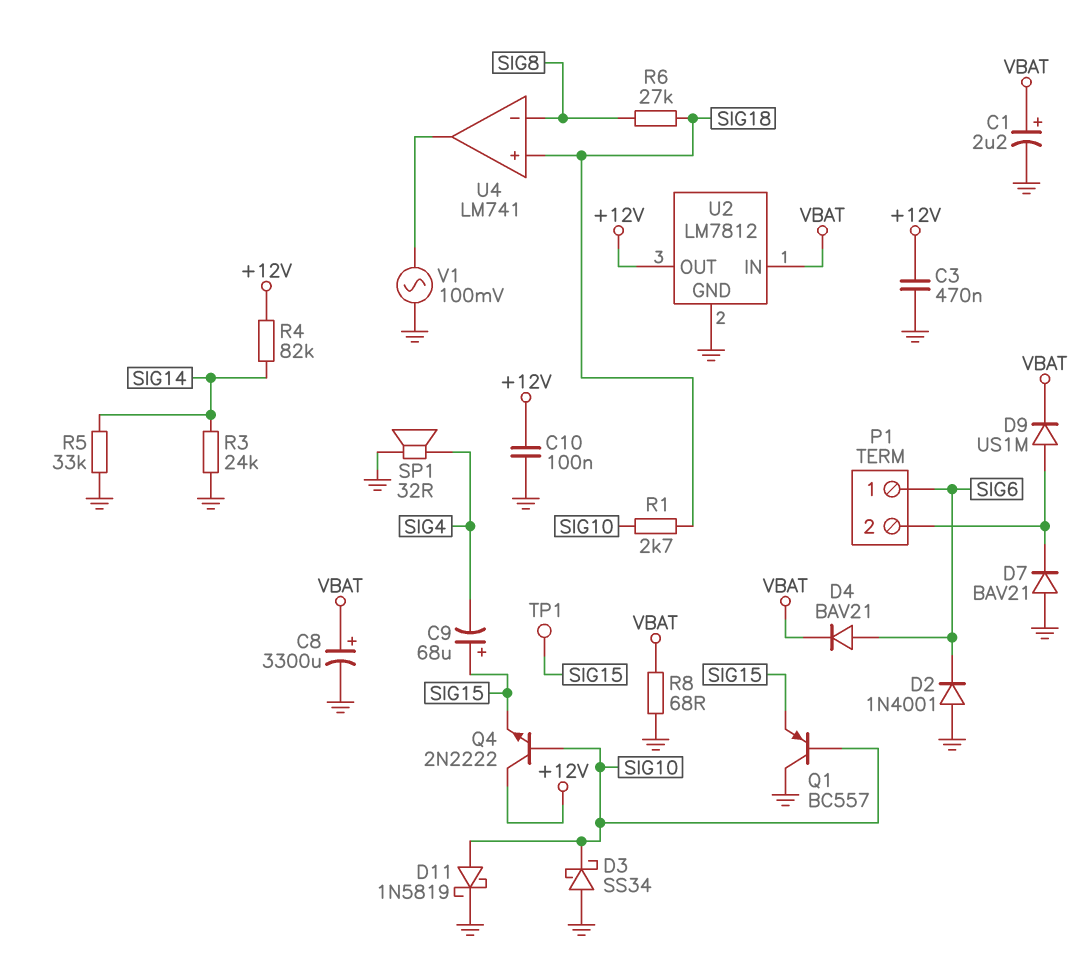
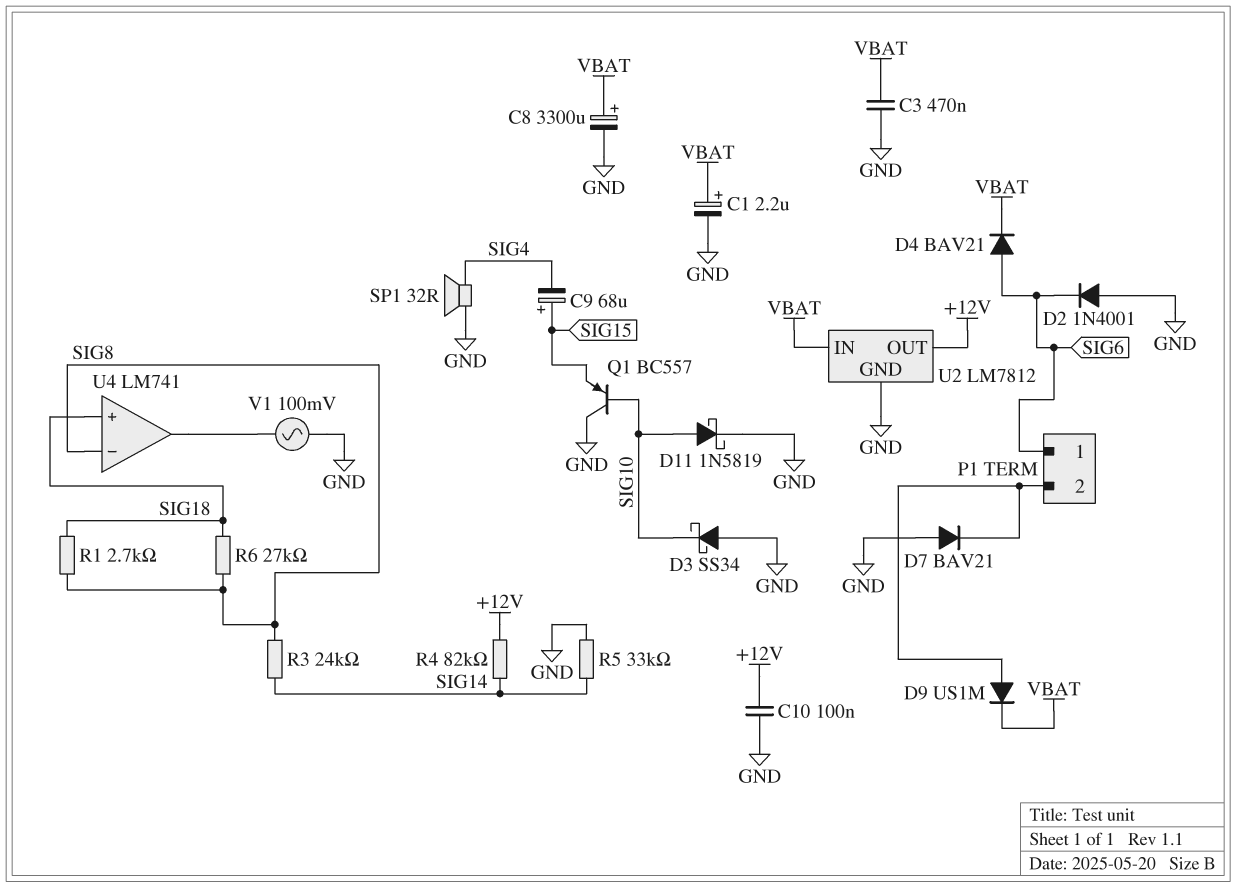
C3: 470nF (+12V, GND) -> 470nF (GND, VBAT)
Q4: NPN 2N2222 (B SIG10, C +12V, E SIG15) -> none
R1: 2.7k (SIG10, SIG18) -> 2.7k (SIG8, SIG18)
R3: 24k (GND, SIG14) -> 24k (SIG8, SIG14)
R8: 68 (GND, VBAT) -> none
TP1: test point (SIG15) -> none

